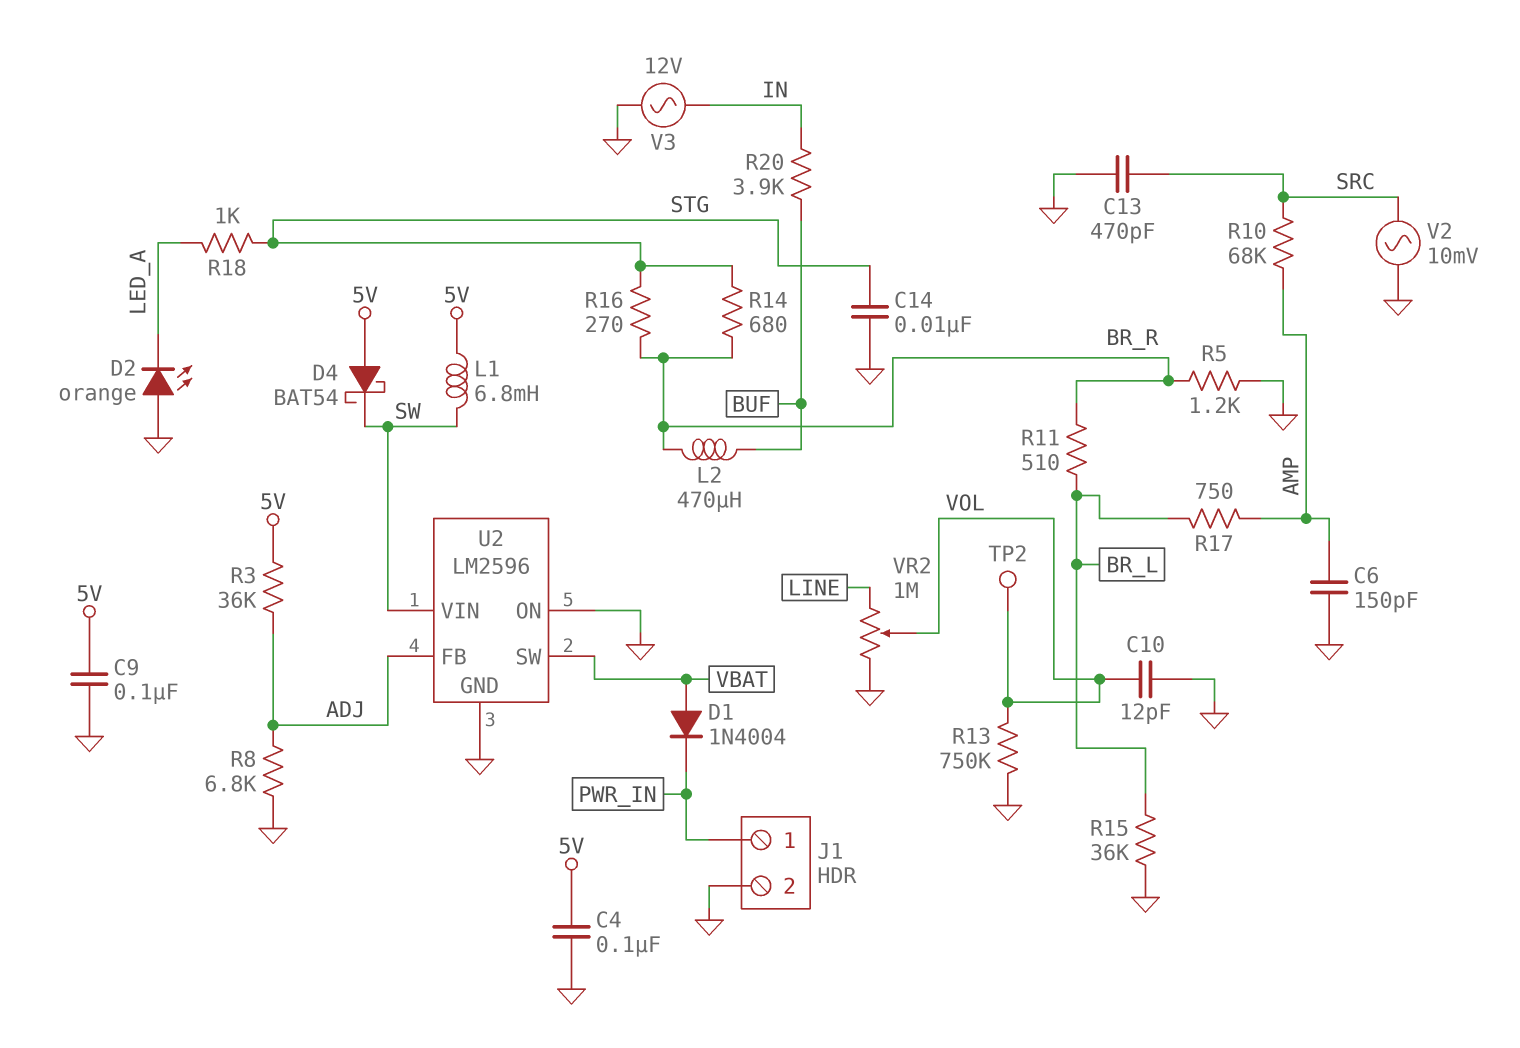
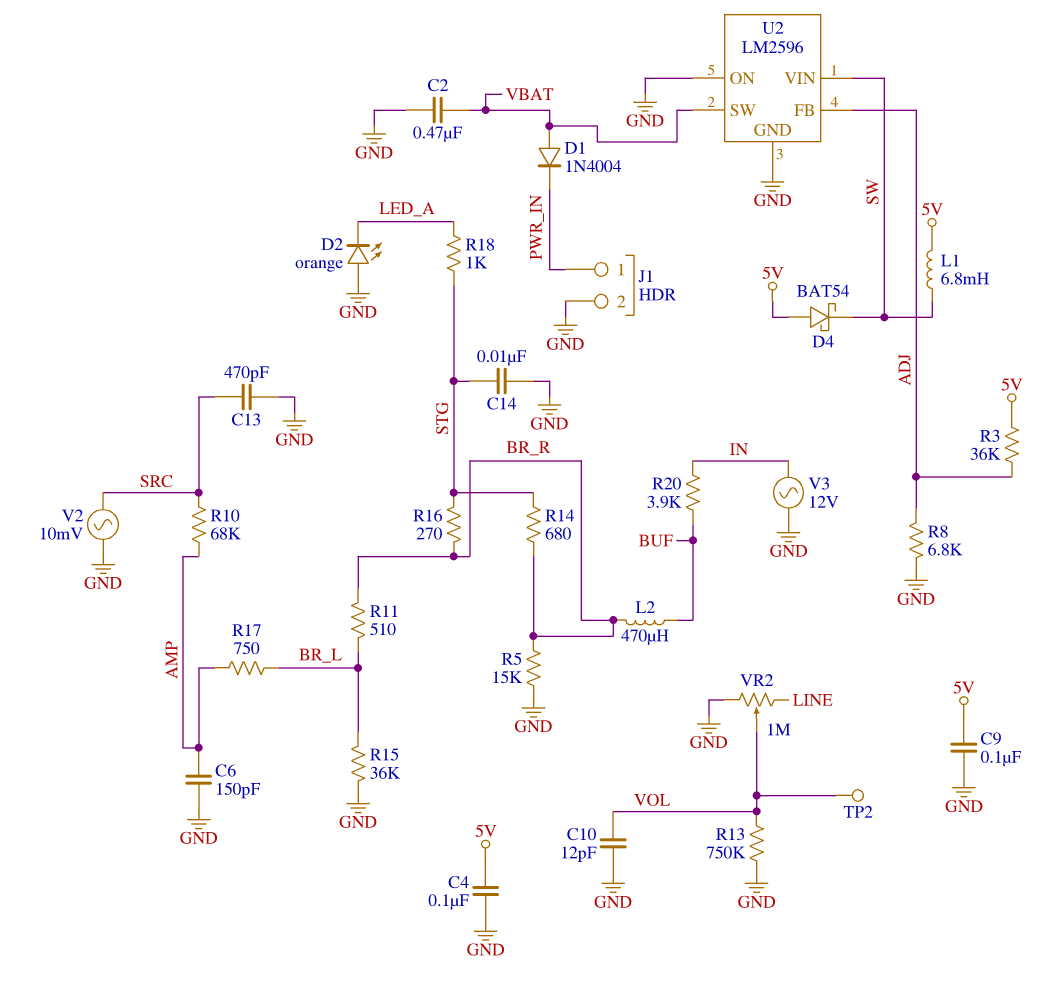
C2: none -> 470nF (GND, VBAT)
R5: 1.2k (BR_R, GND) -> 15k (BR_R, GND)

